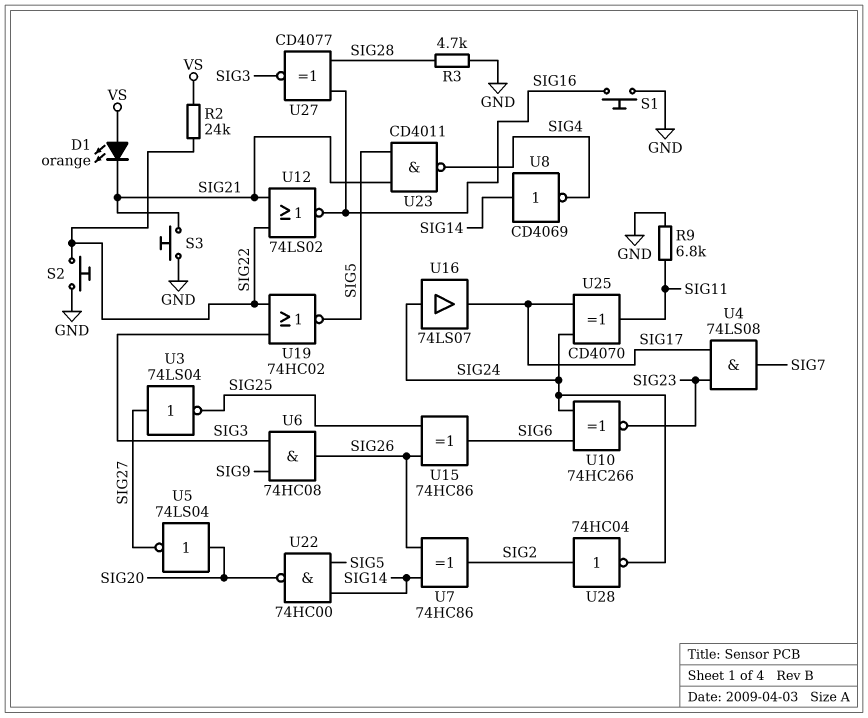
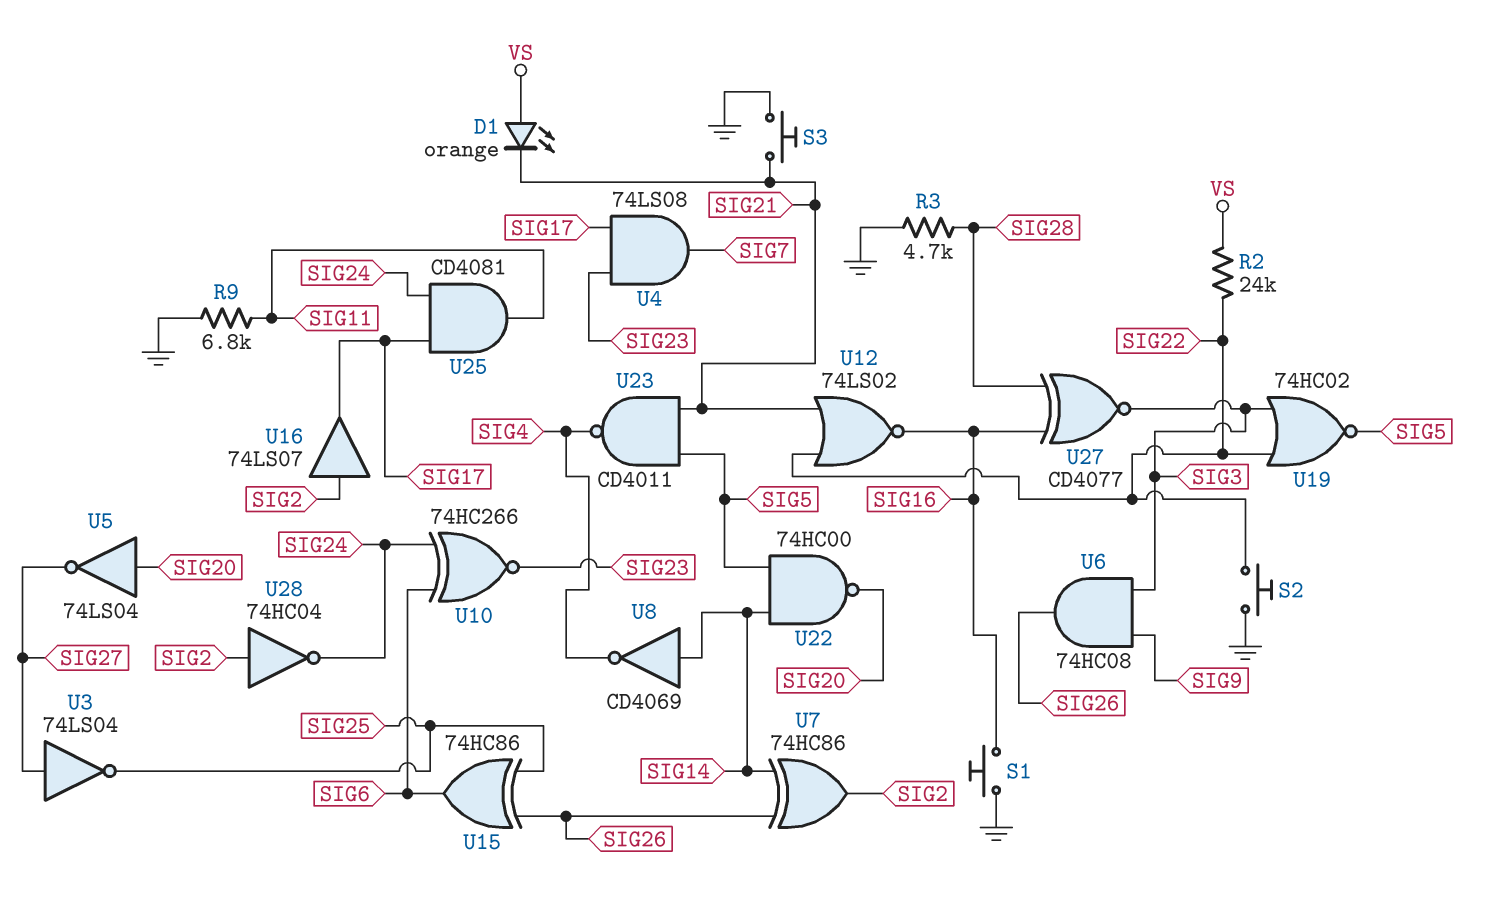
U16: buffer 74LS07 (in SIG24, out SIG17) -> buffer 74LS07 (in SIG2, out SIG17)
U25: XOR CD4070 (in SIG17, in SIG24, out SIG11) -> AND CD4081 (in SIG17, in SIG24, out SIG11)

